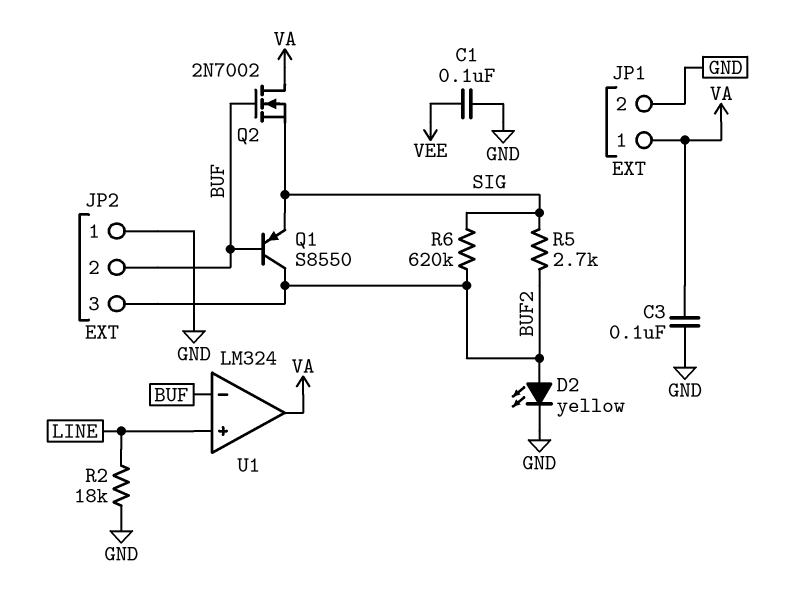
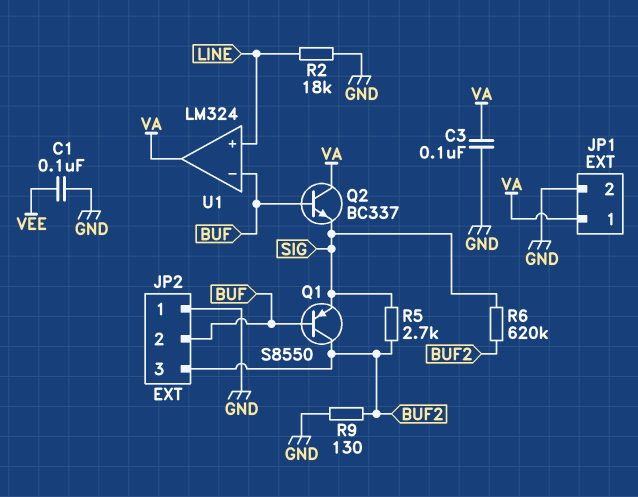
D2: LED yellow (A BUF2, K GND) -> none
Q2: NMOS 2N7002 (G BUF, D VA, S SIG) -> NPN BC337 (B BUF, C VA, E SIG)
R9: none -> 130 (BUF2, GND)

